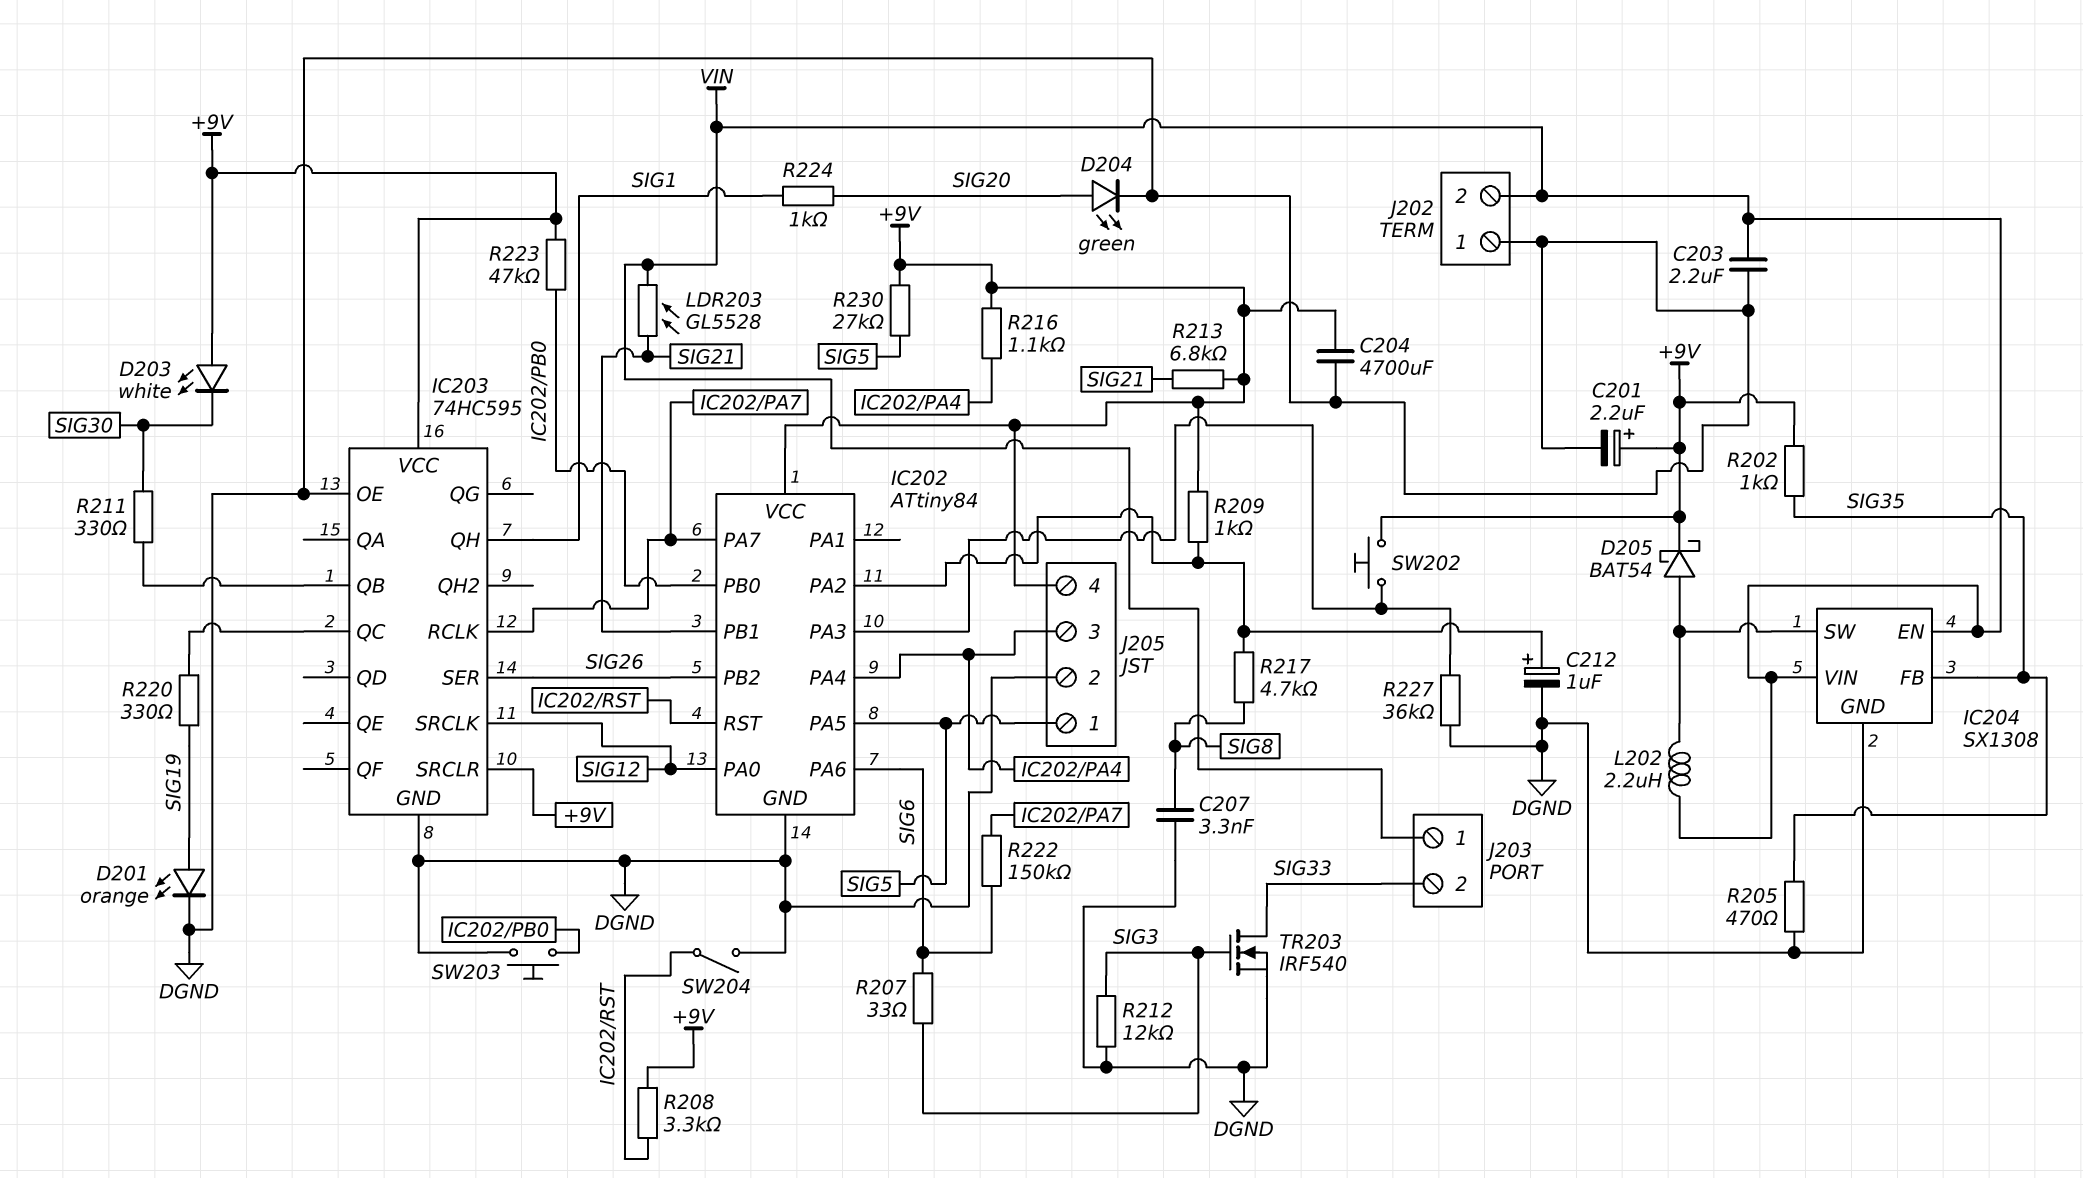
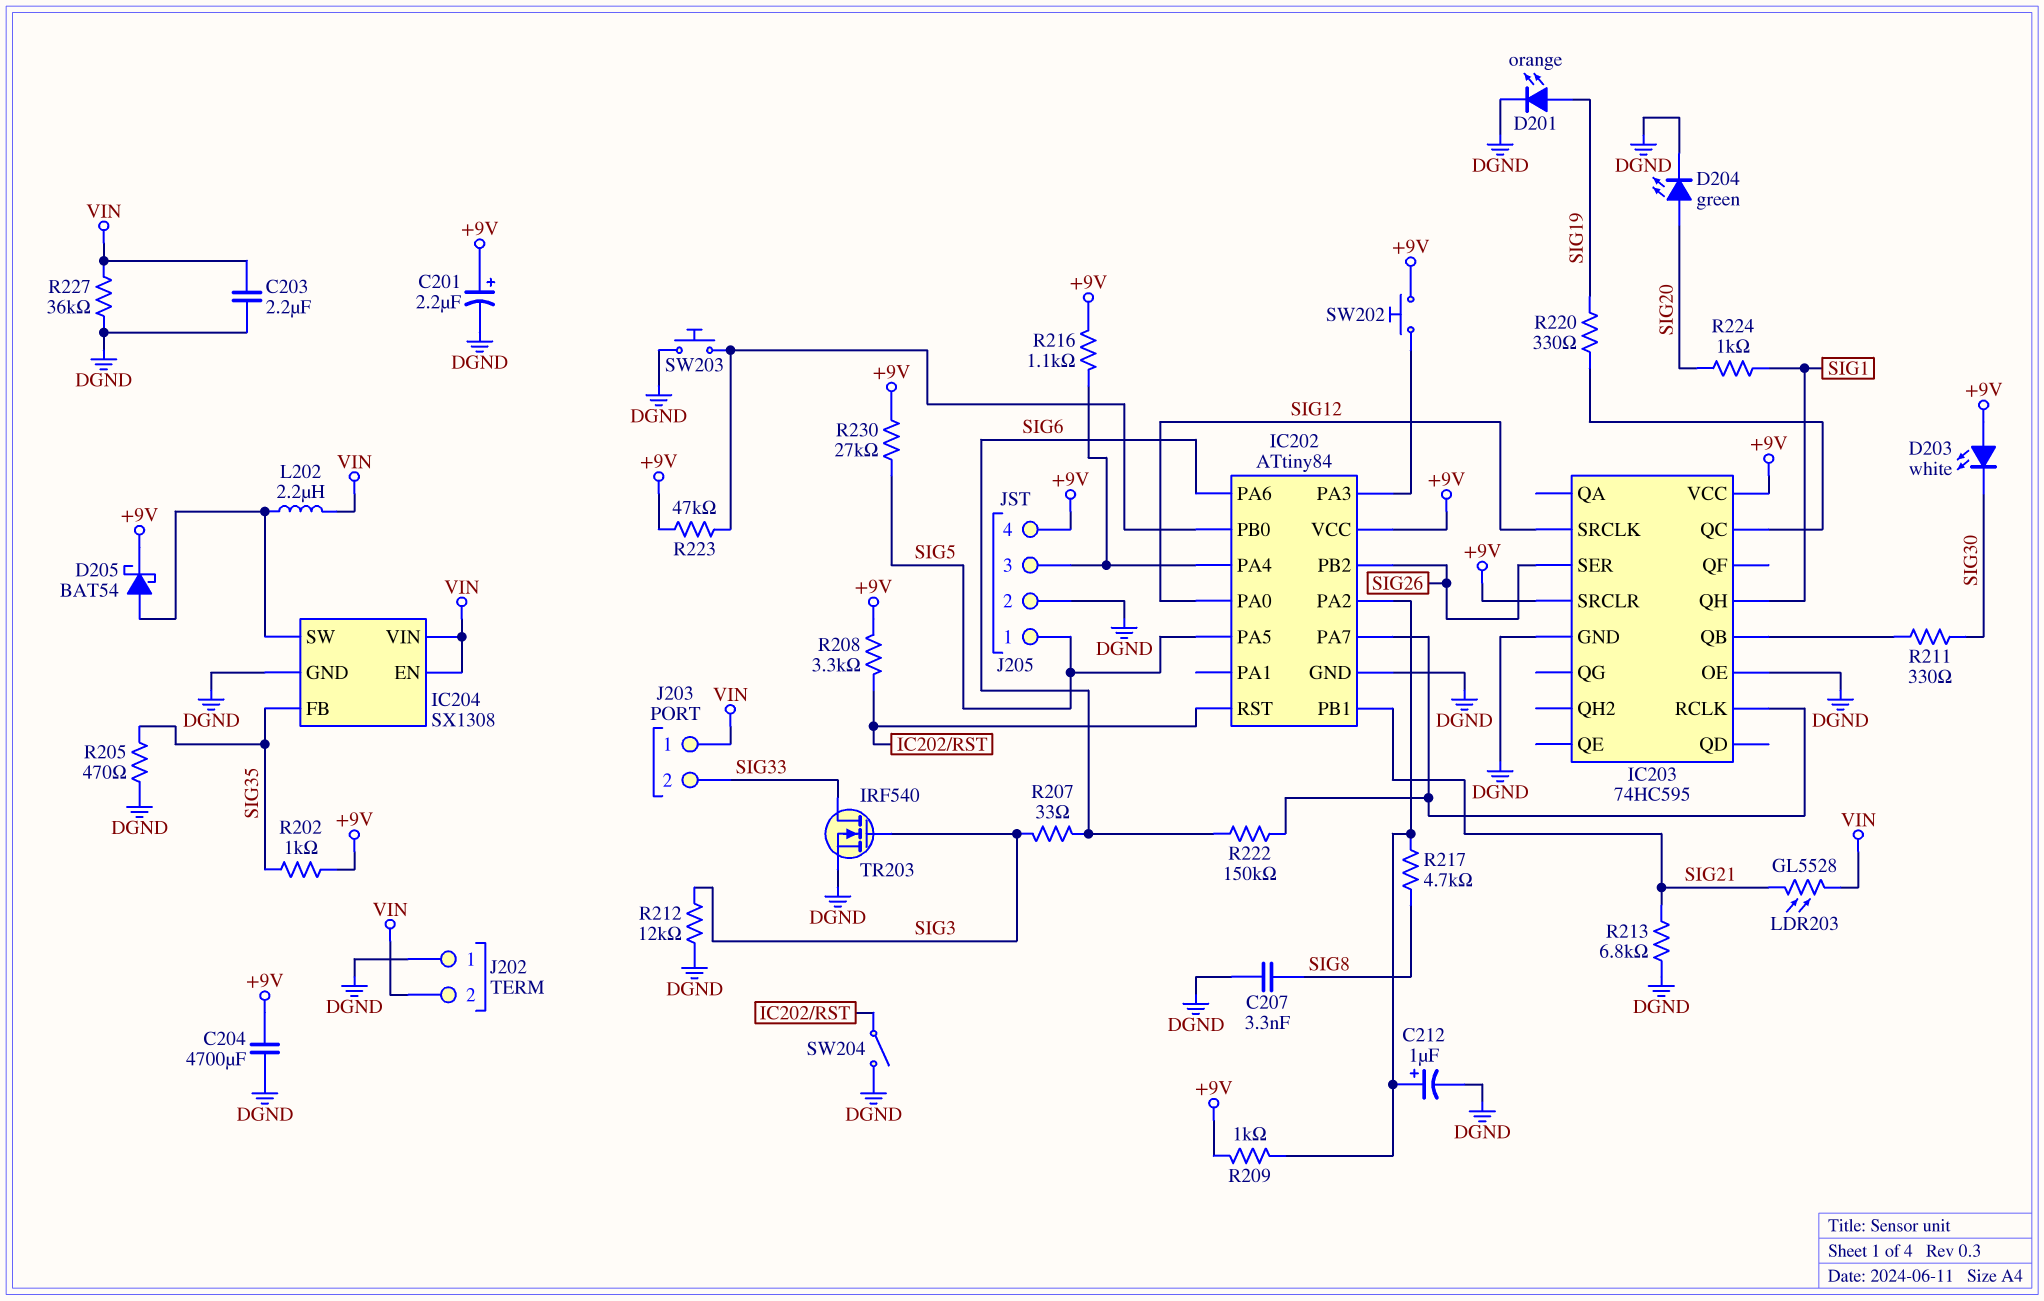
R213: 6.8k (+9V, SIG21) -> 6.8k (DGND, SIG21)
R227: 36k (DGND, IC202/PA3) -> 36k (DGND, VIN)

